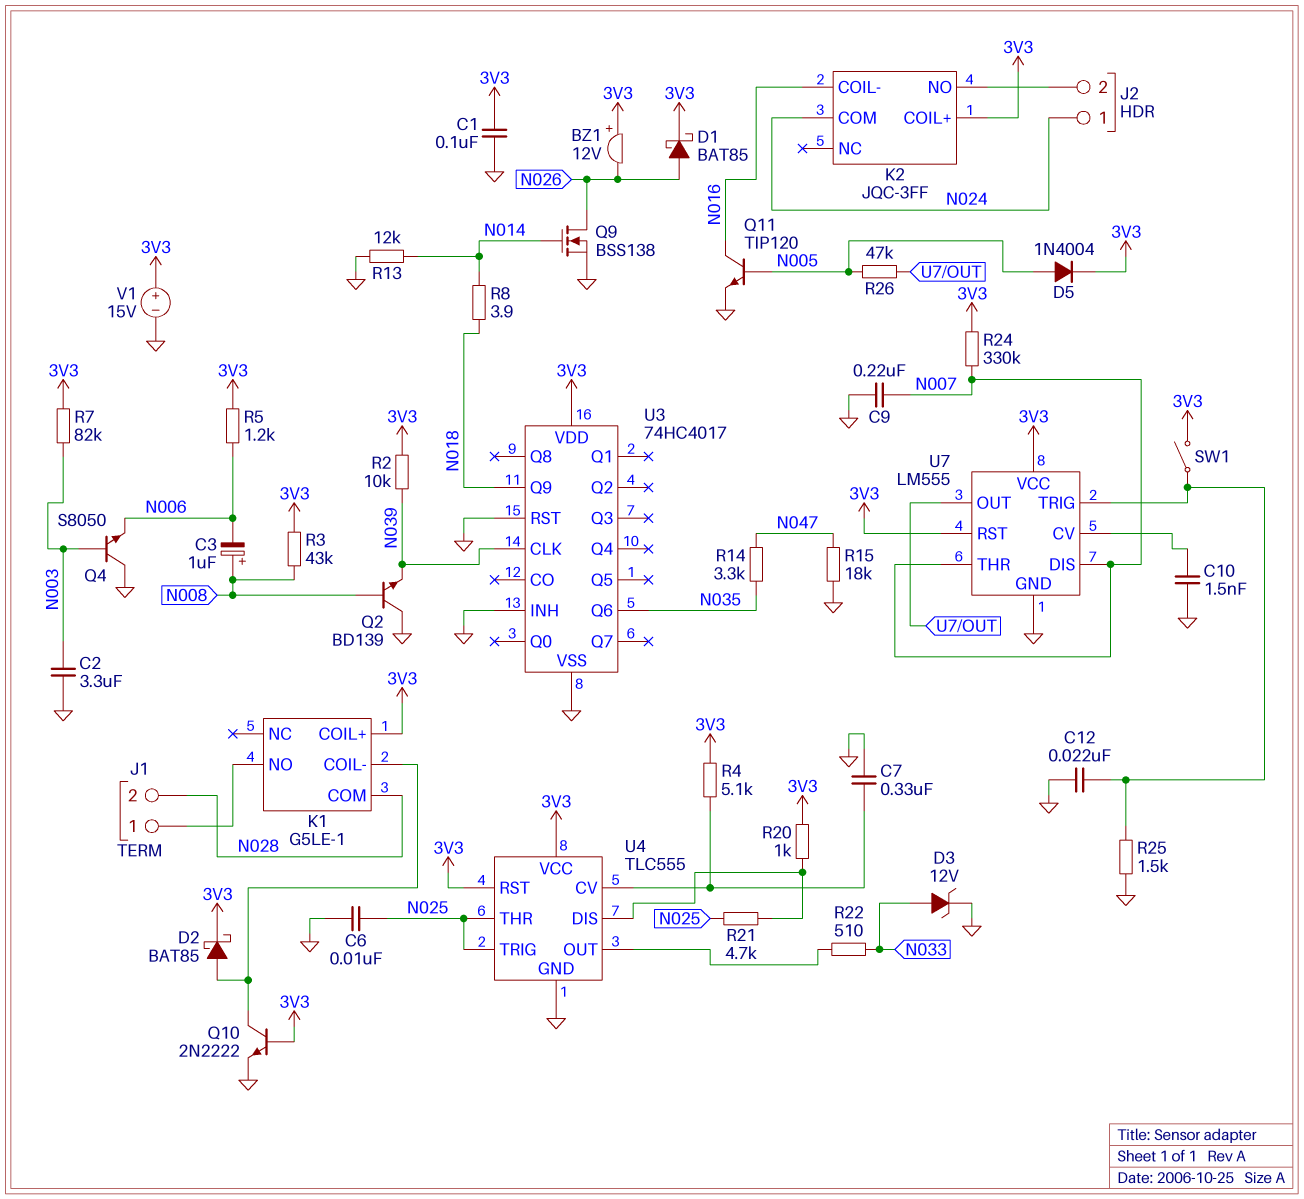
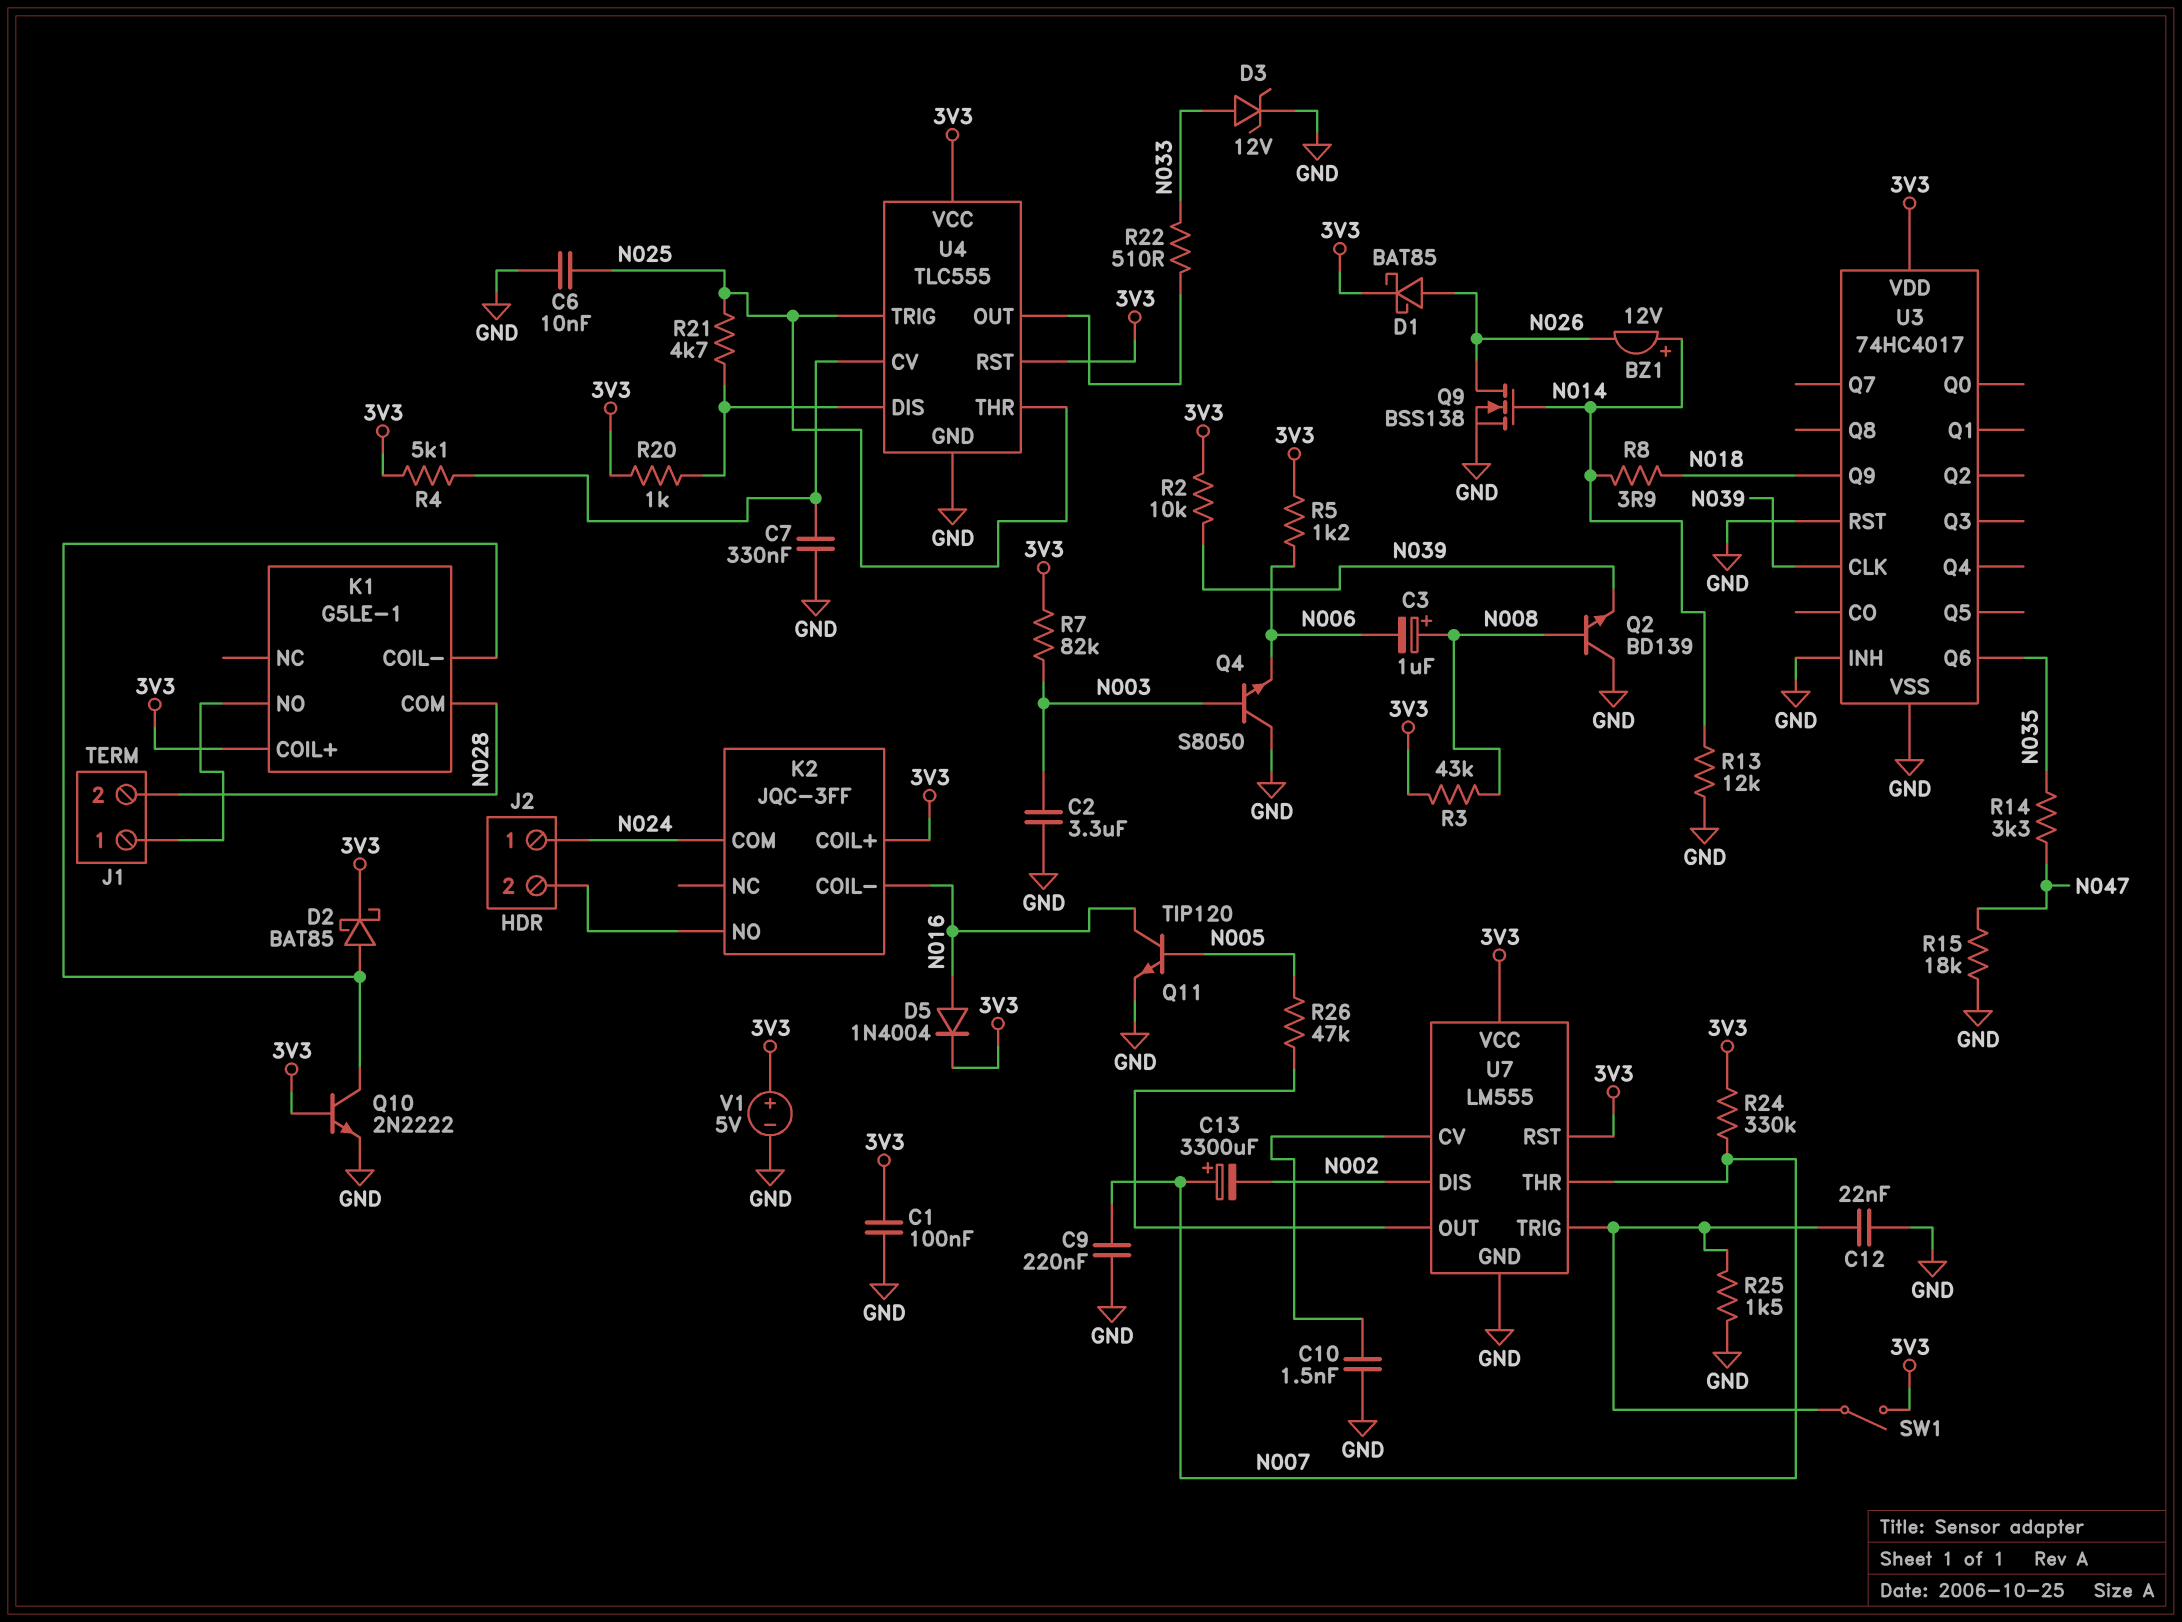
BZ1: buzzer 12V (plus 3V3, minus N026) -> buzzer 12V (plus N014, minus N026)
C13: none -> 3300uF (plus N007, minus N002)
D5: diode 1N4004 (A N005, K 3V3) -> diode 1N4004 (A N016, K 3V3)
U7 pin DIS: N007 -> N002
V1: 15V (plus 3V3, minus GND) -> 5V (plus 3V3, minus GND)

